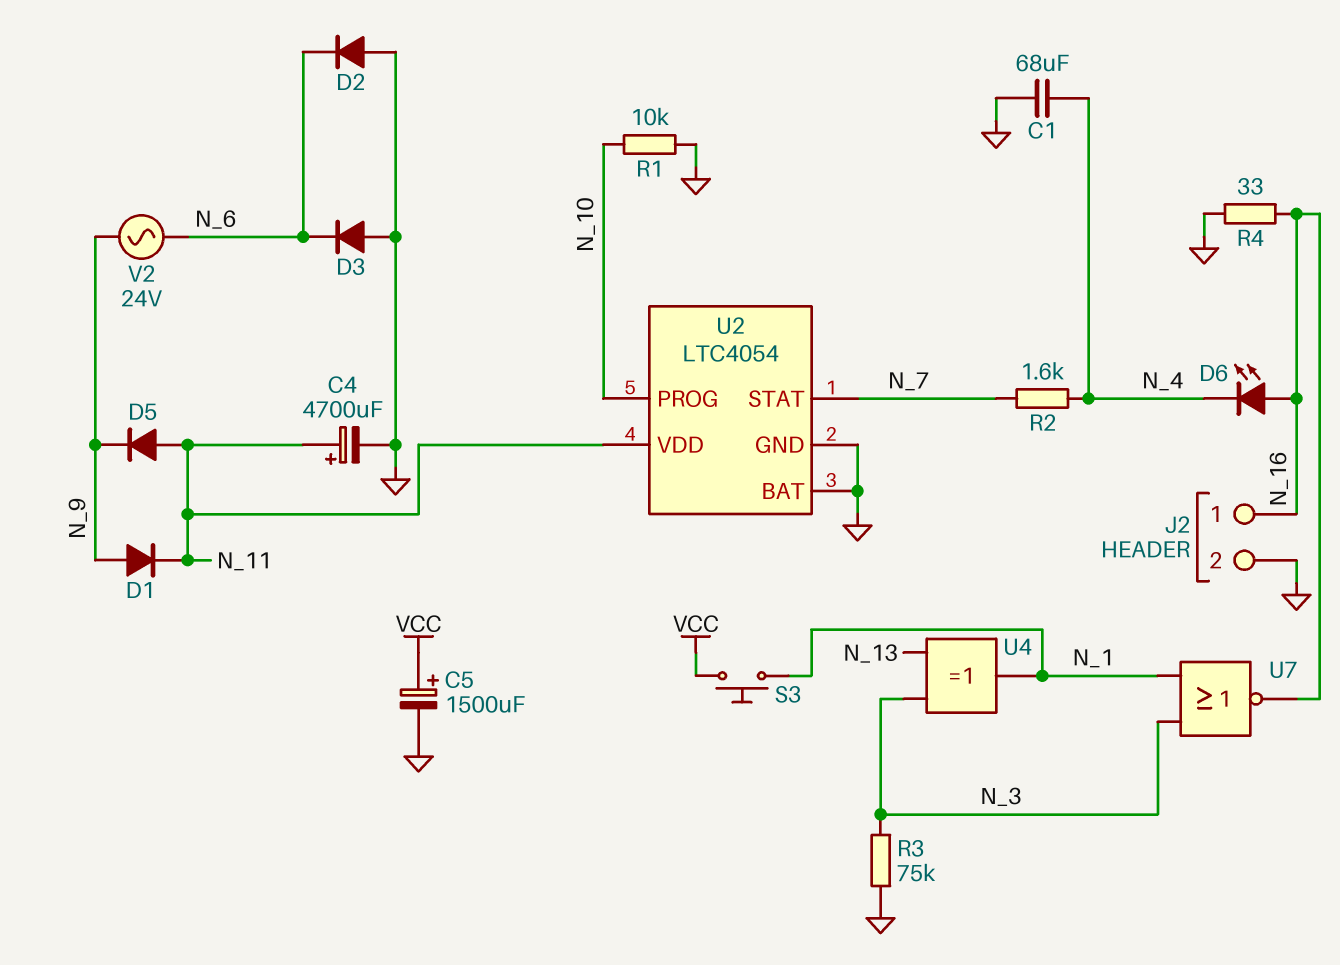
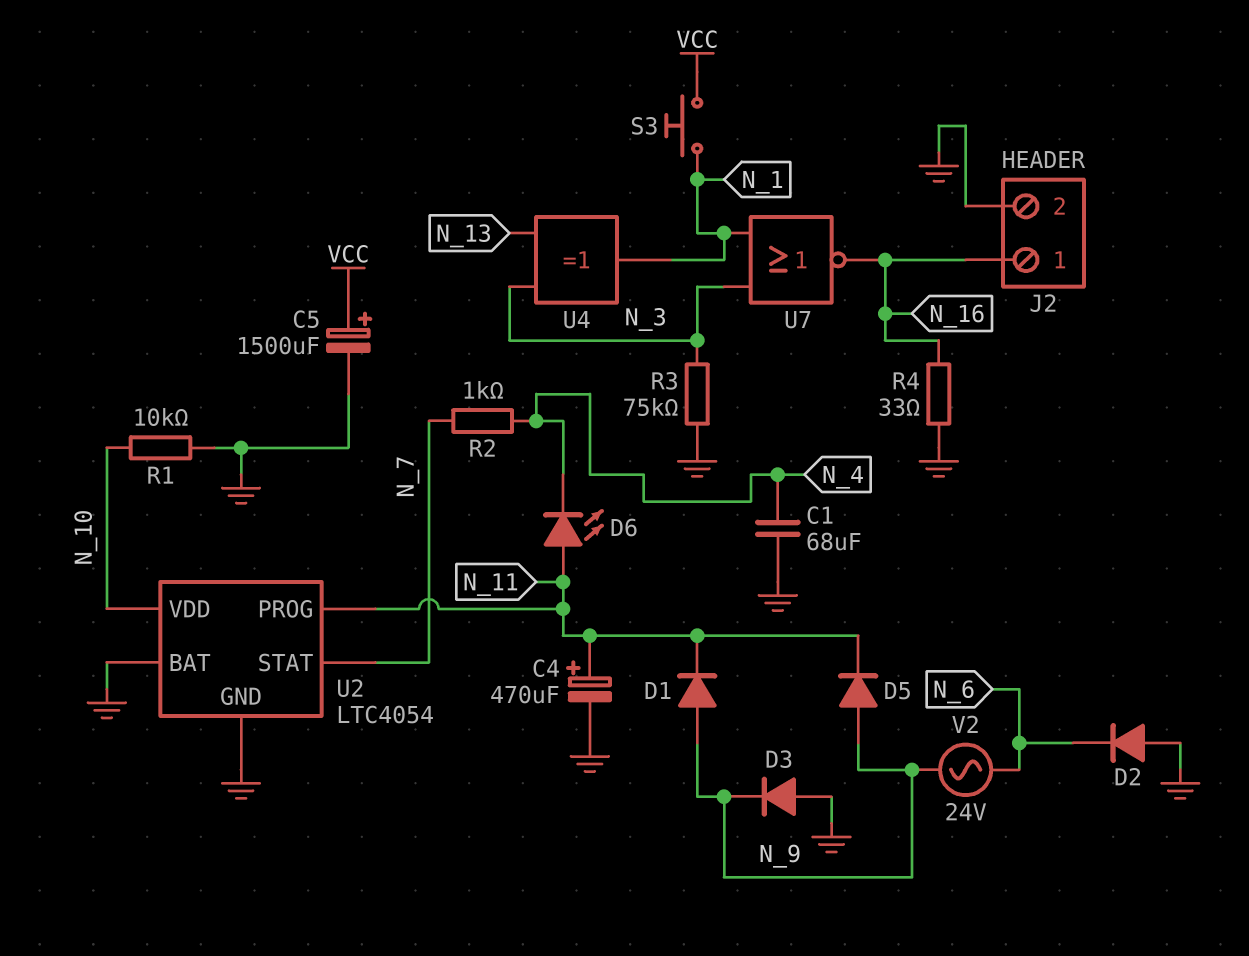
C4: 4700uF (plus N_11, minus GND) -> 470uF (plus N_11, minus GND)
D3: diode (A GND, K N_6) -> diode (A GND, K N_9)
D5: diode (A N_11, K N_9) -> diode (A N_9, K N_11)
D6: LED (A N_16, K N_4) -> LED (A N_11, K N_4)
R2: 1.6k (N_4, N_7) -> 1k (N_4, N_7)
U2 pin PROG: N_10 -> N_11
U2 pin VDD: N_11 -> N_10

